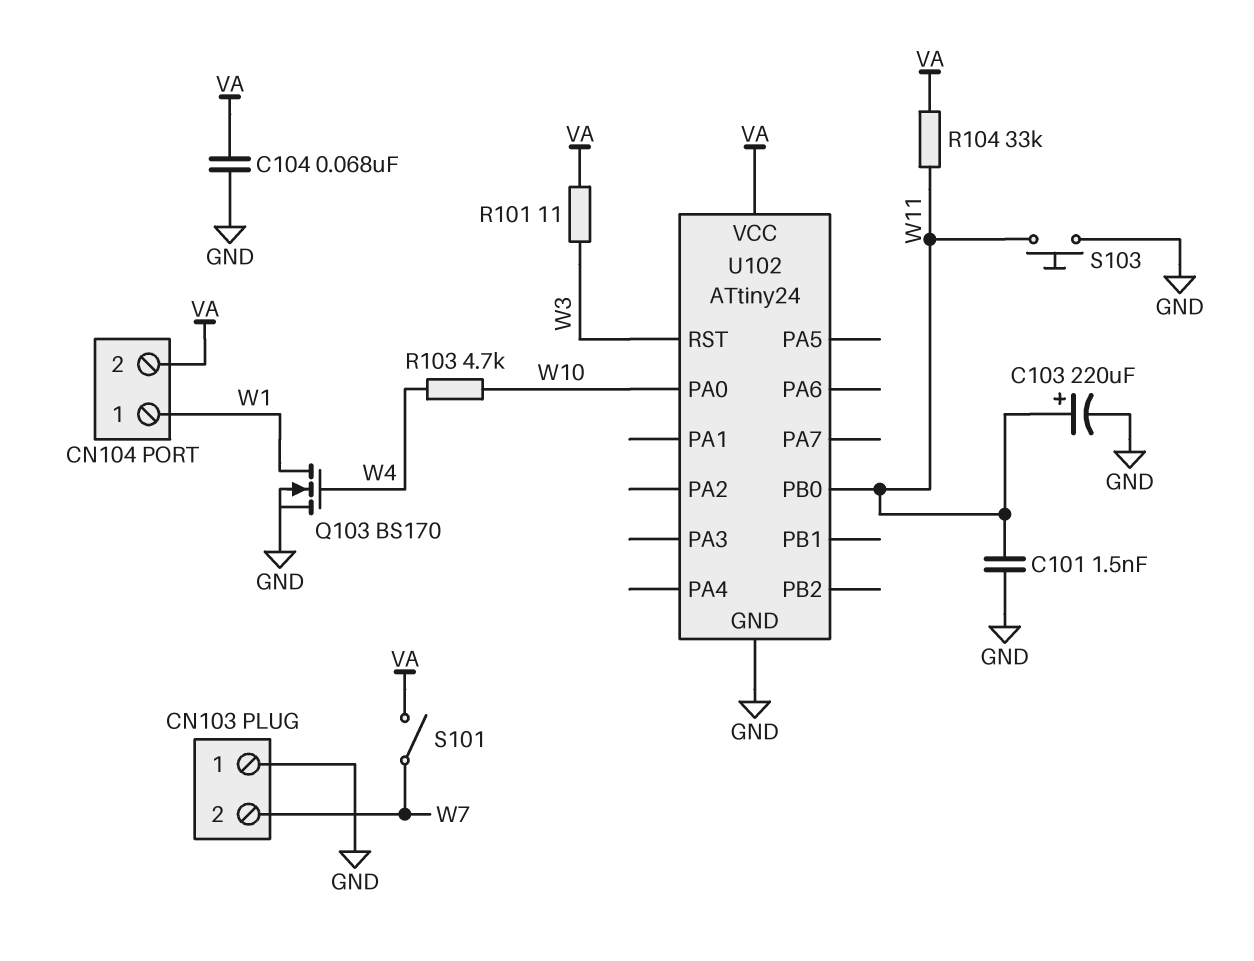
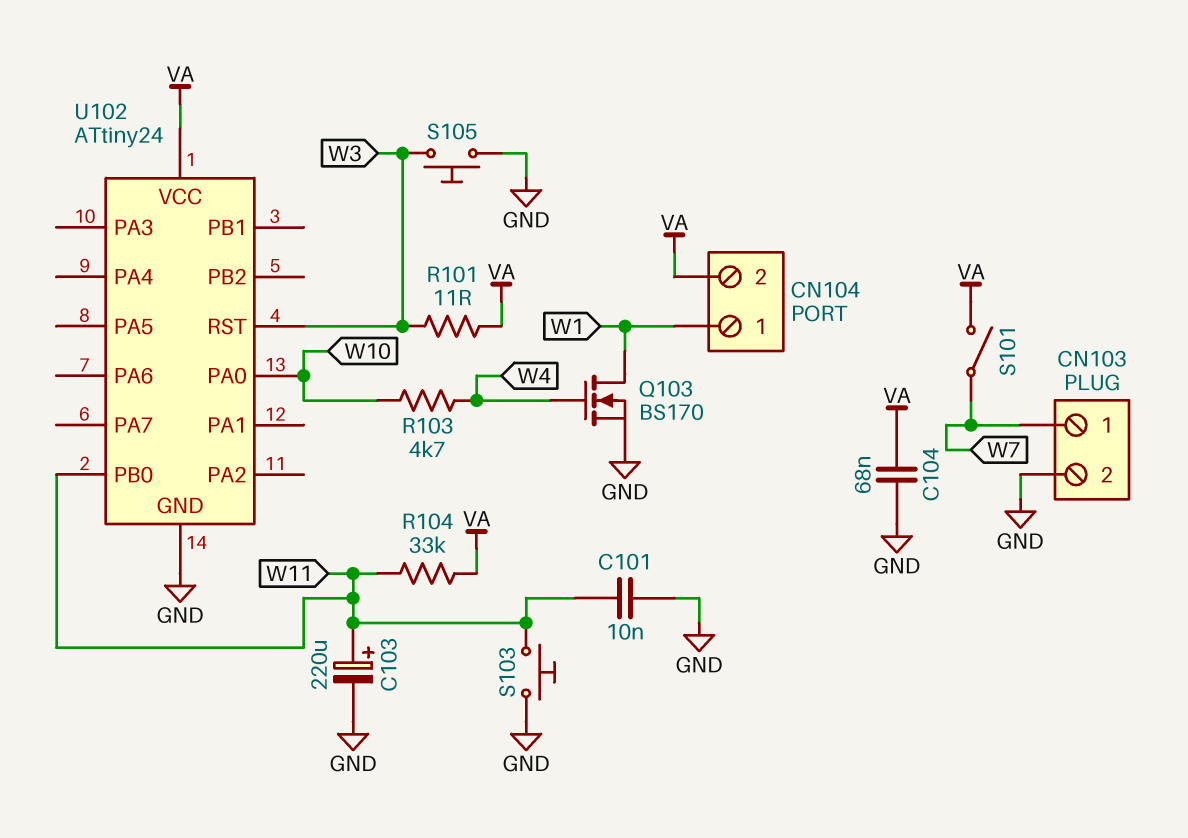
C101: 1.5nF (GND, W11) -> 10nF (GND, W11)
CN103 pin 1: GND -> W7
CN103 pin 2: W7 -> GND
S105: none -> button (GND, W3)

